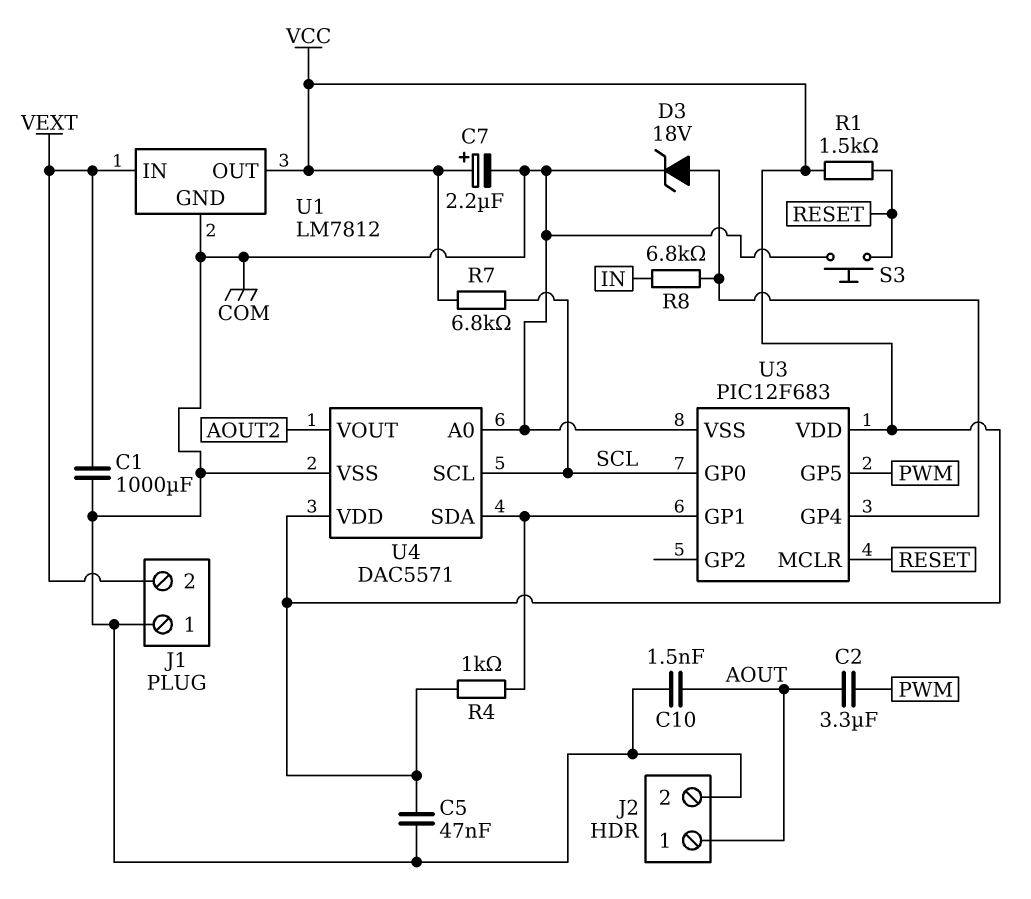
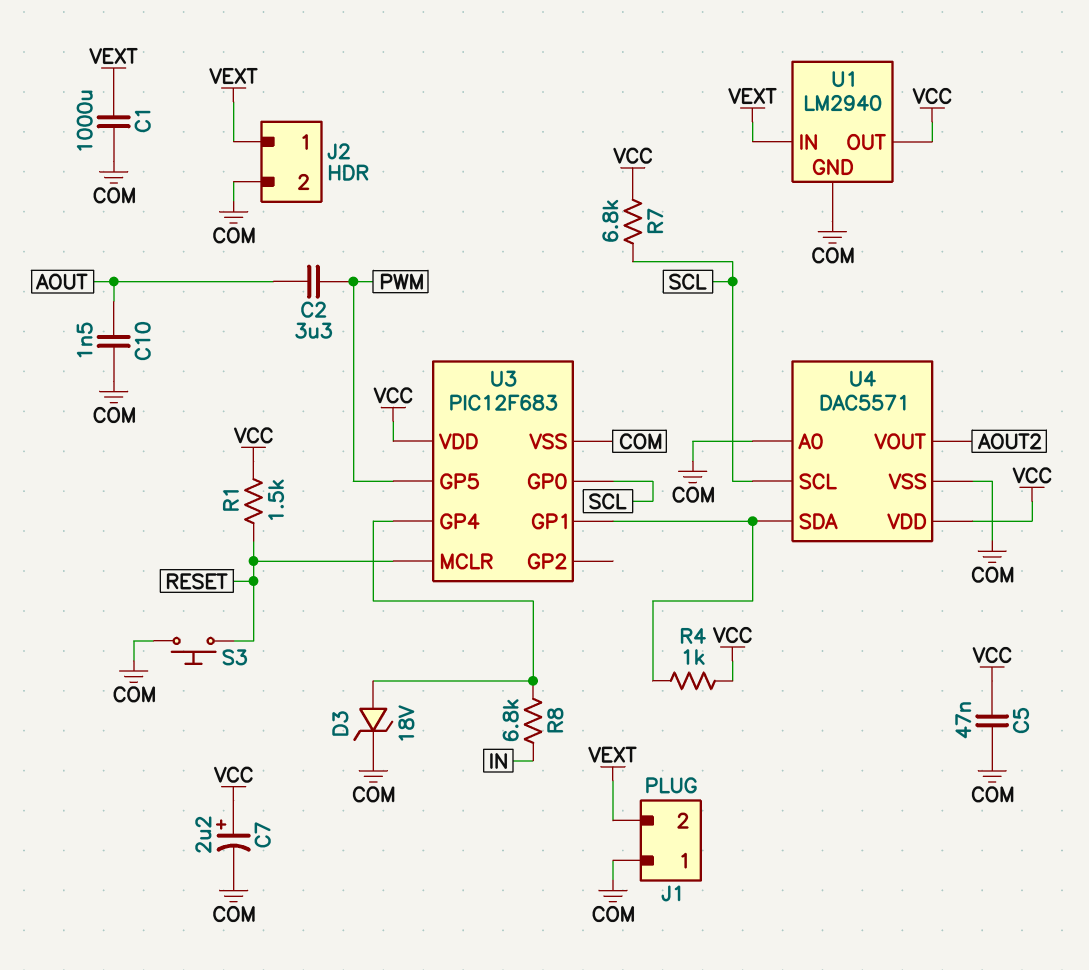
J2 pin 1: AOUT -> VEXT
U1: LM7812 -> LM2940

